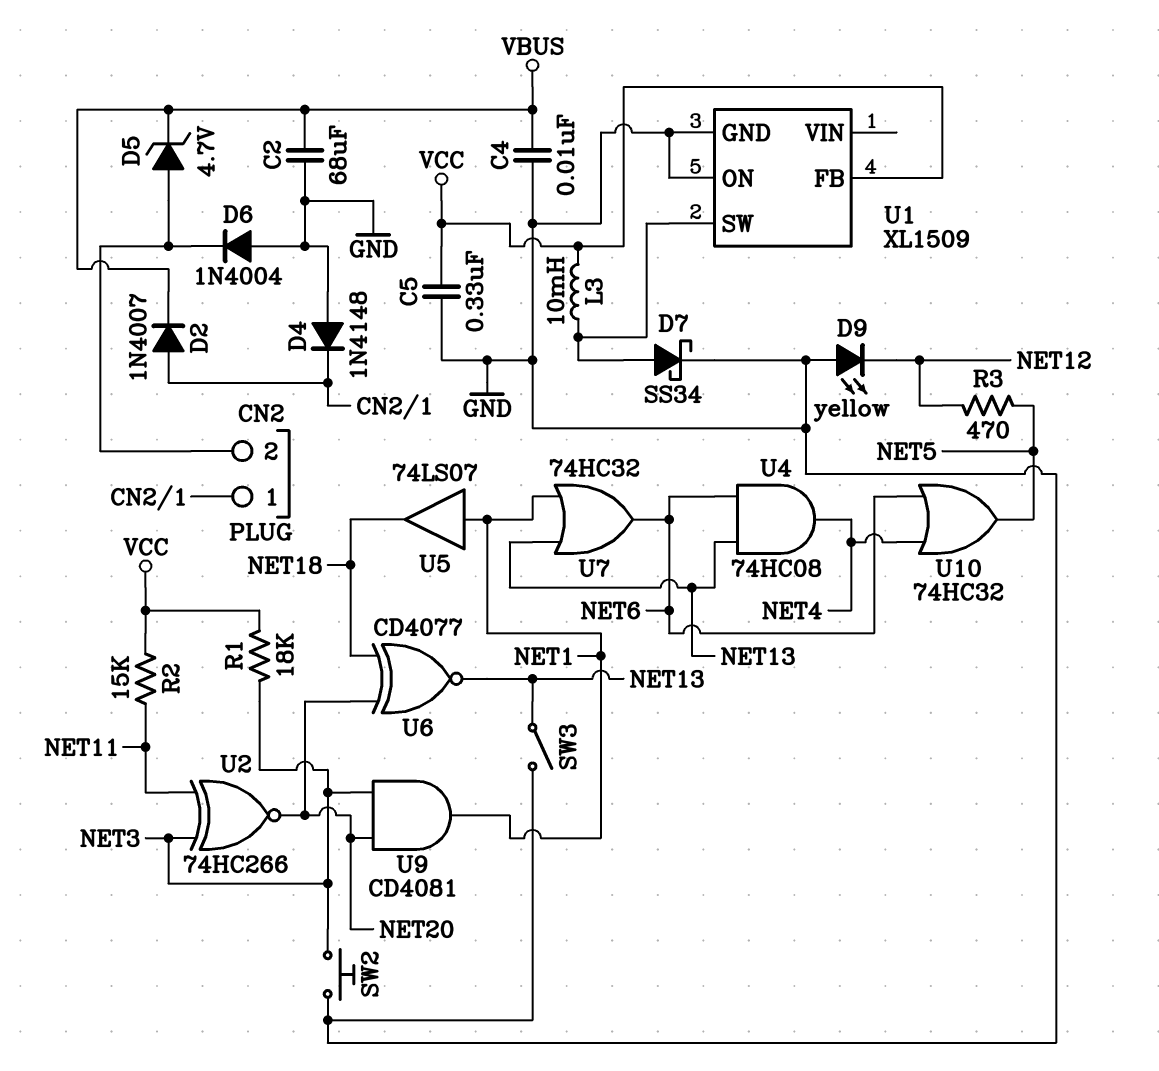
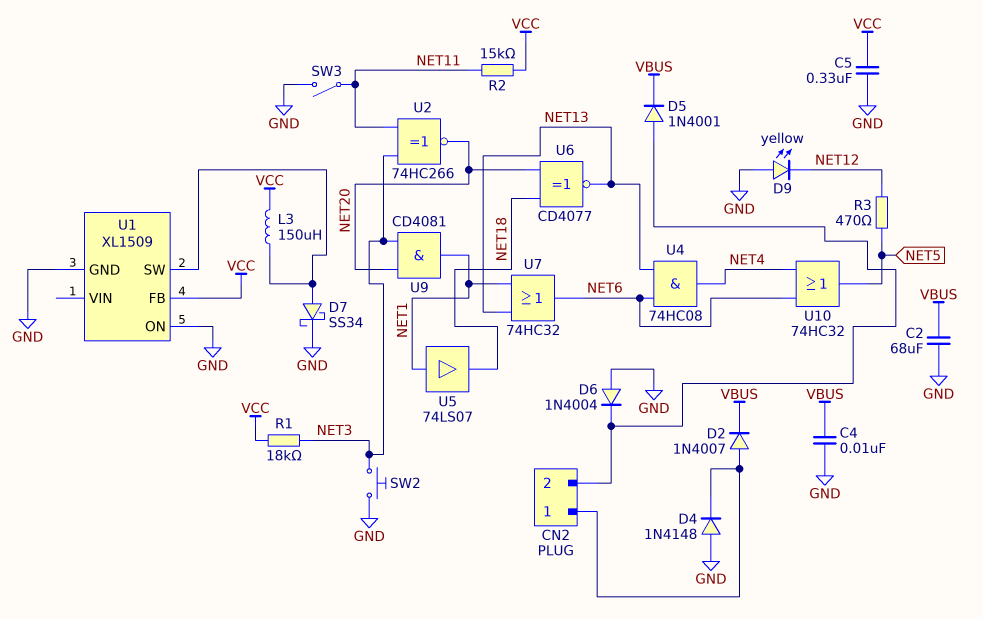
D5: zener 4.7V (A CN2/2, K VBUS) -> diode 1N4001 (A CN2/2, K VBUS)
L3: 10mH (U1/SW, VCC) -> 150uH (U1/SW, VCC)
SW3: switch (GND, NET13) -> switch (GND, NET11)

